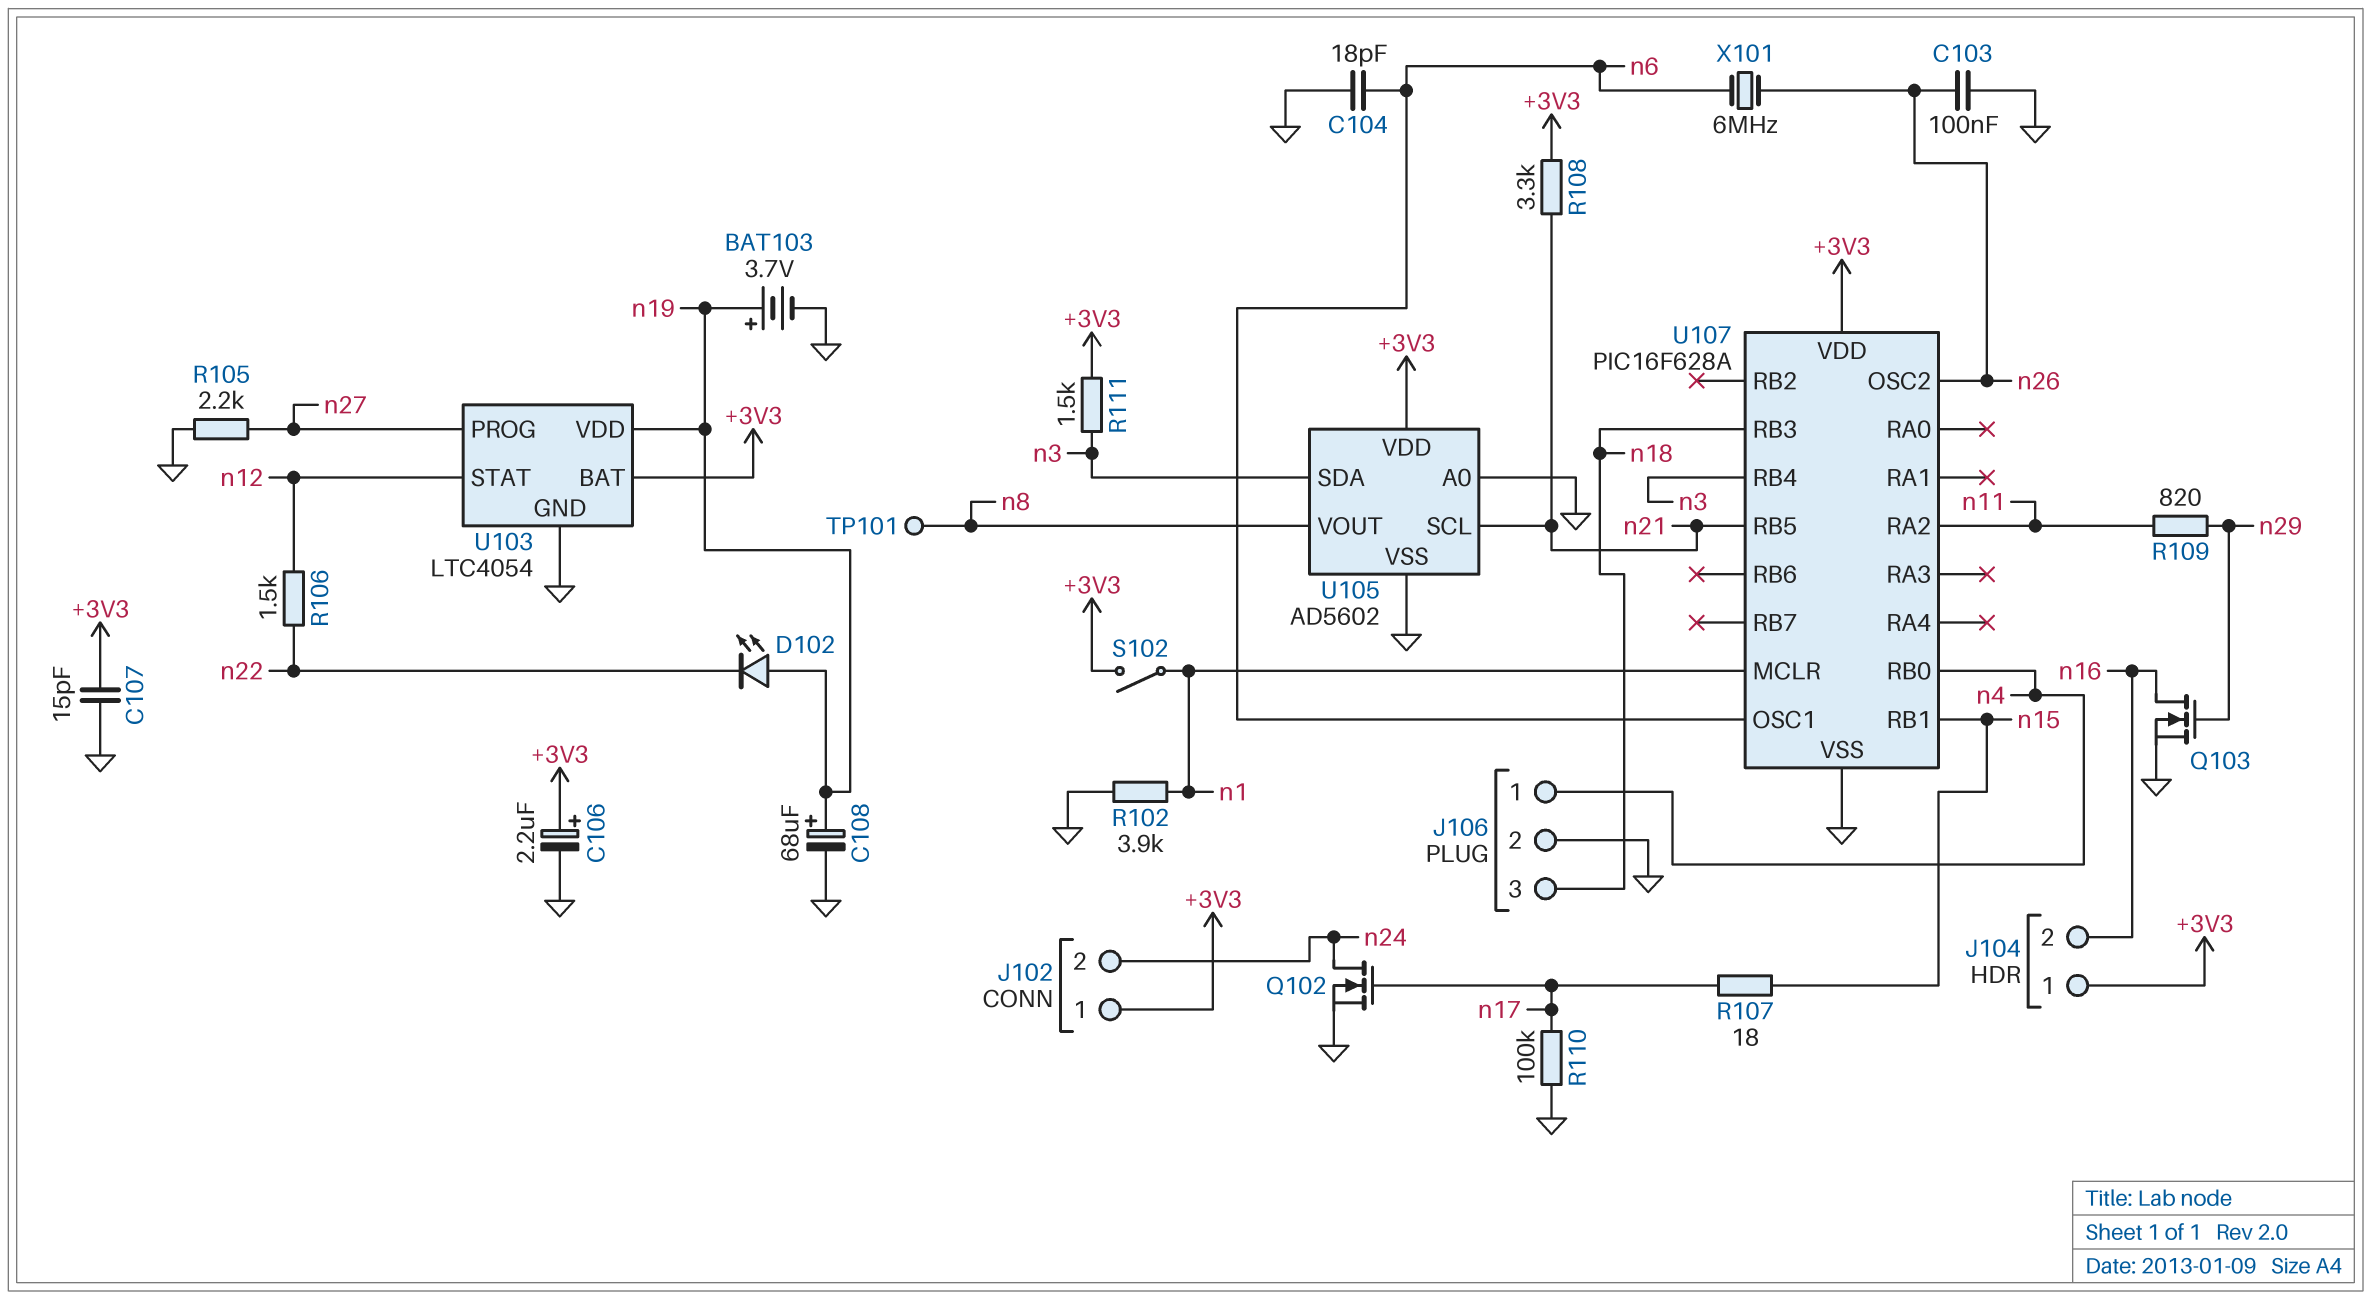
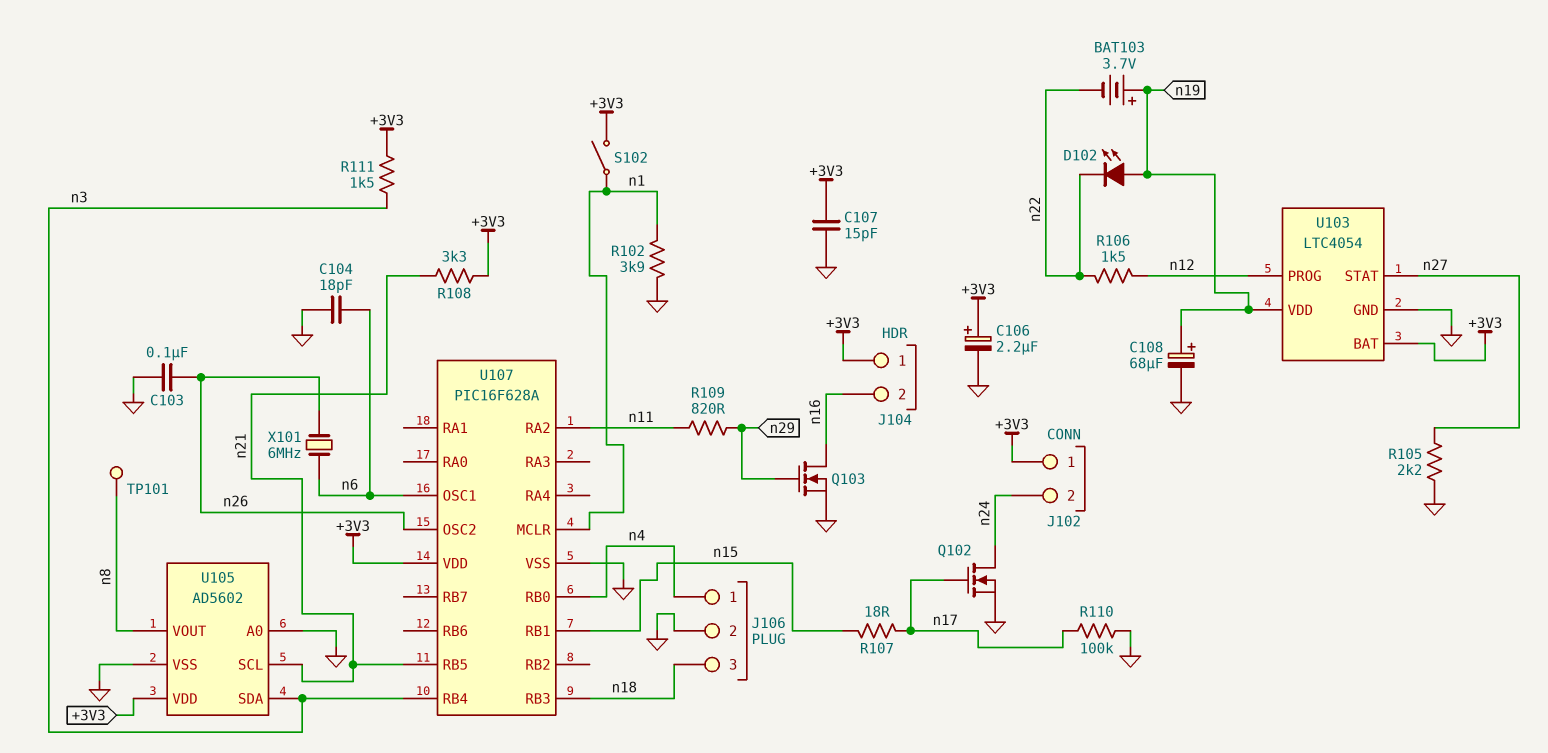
BAT103: 3.7V (plus n19, minus GND) -> 3.7V (plus n19, minus n22)
U103 pin PROG: n27 -> n12
U103 pin STAT: n12 -> n27

